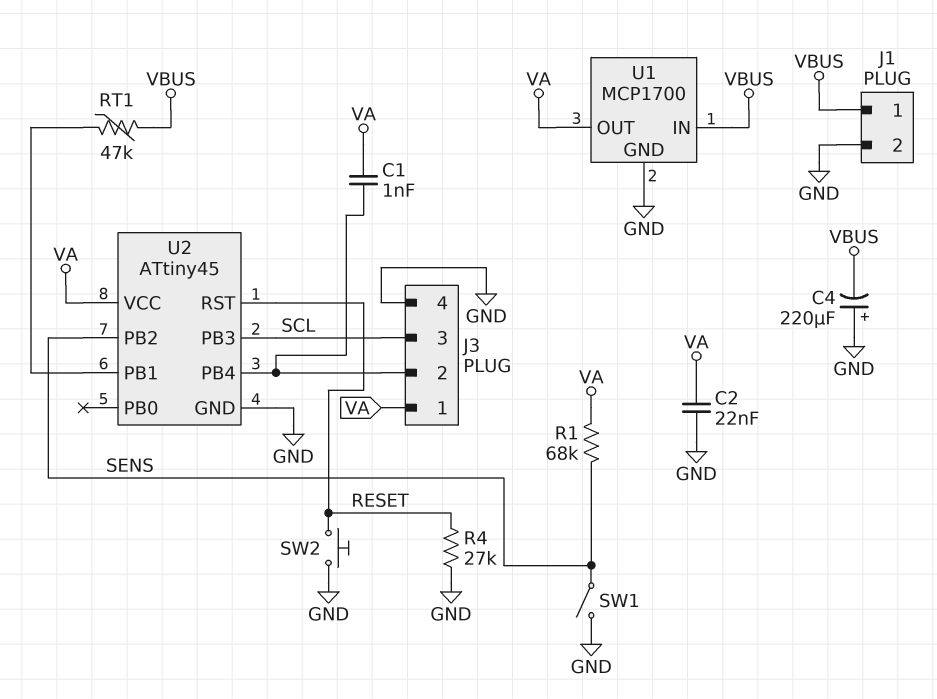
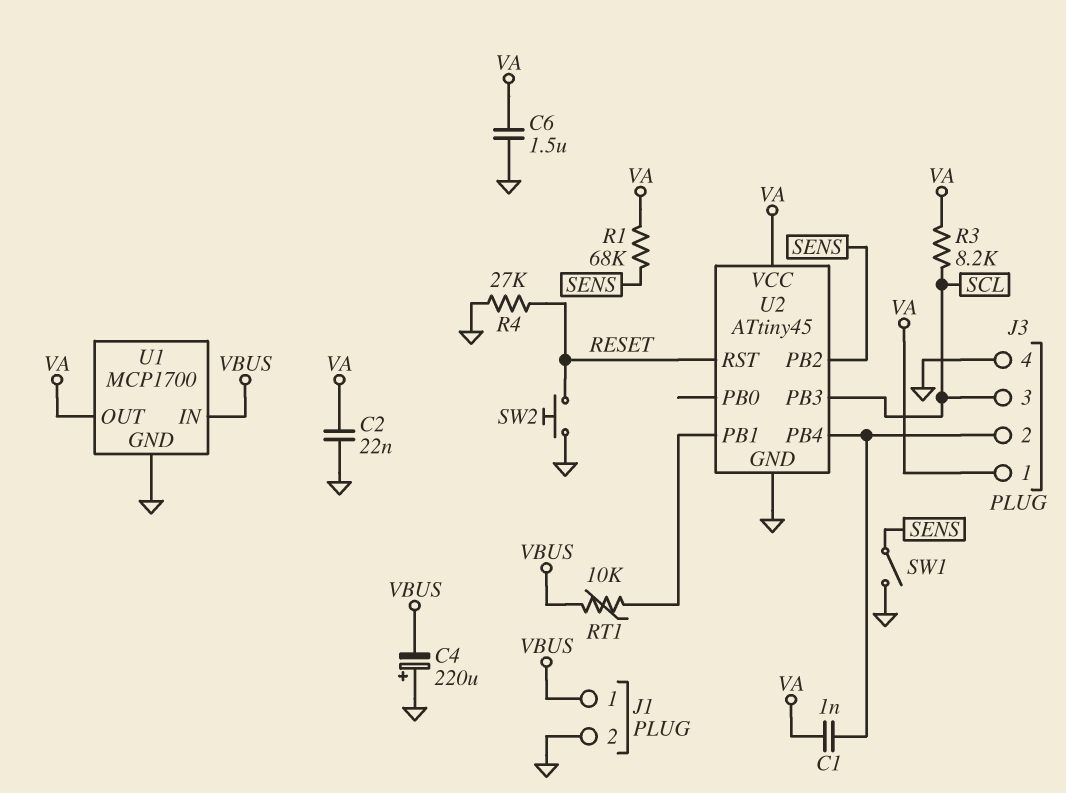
C6: none -> 1.5uF (GND, VA)
R3: none -> 8.2k (SCL, VA)
RT1: 47k (U2/PB1, VBUS) -> 10k (U2/PB1, VBUS)

